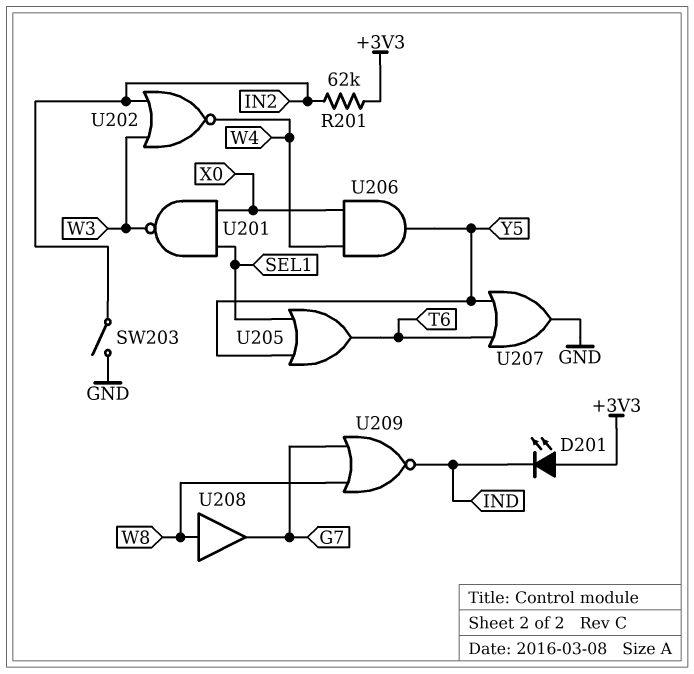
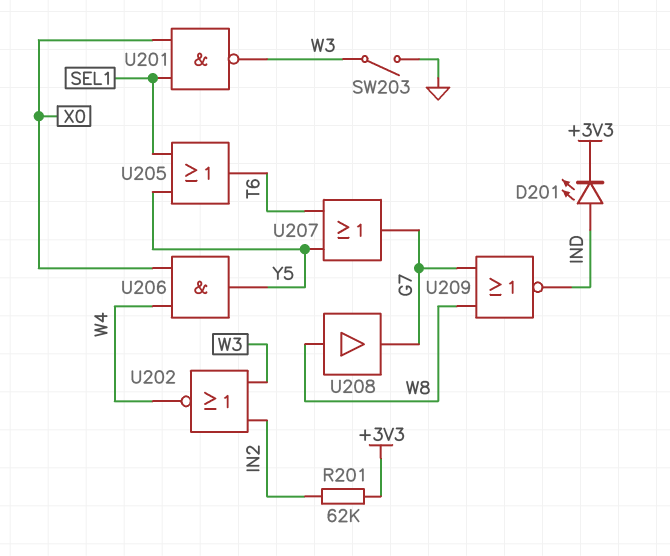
D201: LED (A +3V3, K IND) -> LED (A IND, K +3V3)
SW203: switch (GND, IN2) -> switch (GND, W3)
U207: OR (in T6, in Y5, out GND) -> OR (in T6, in Y5, out G7)

